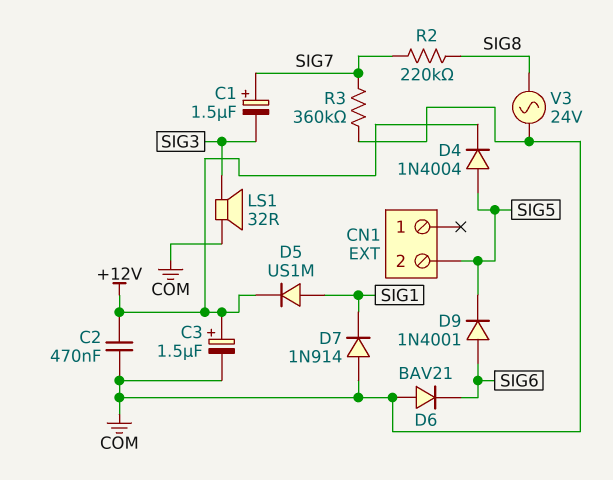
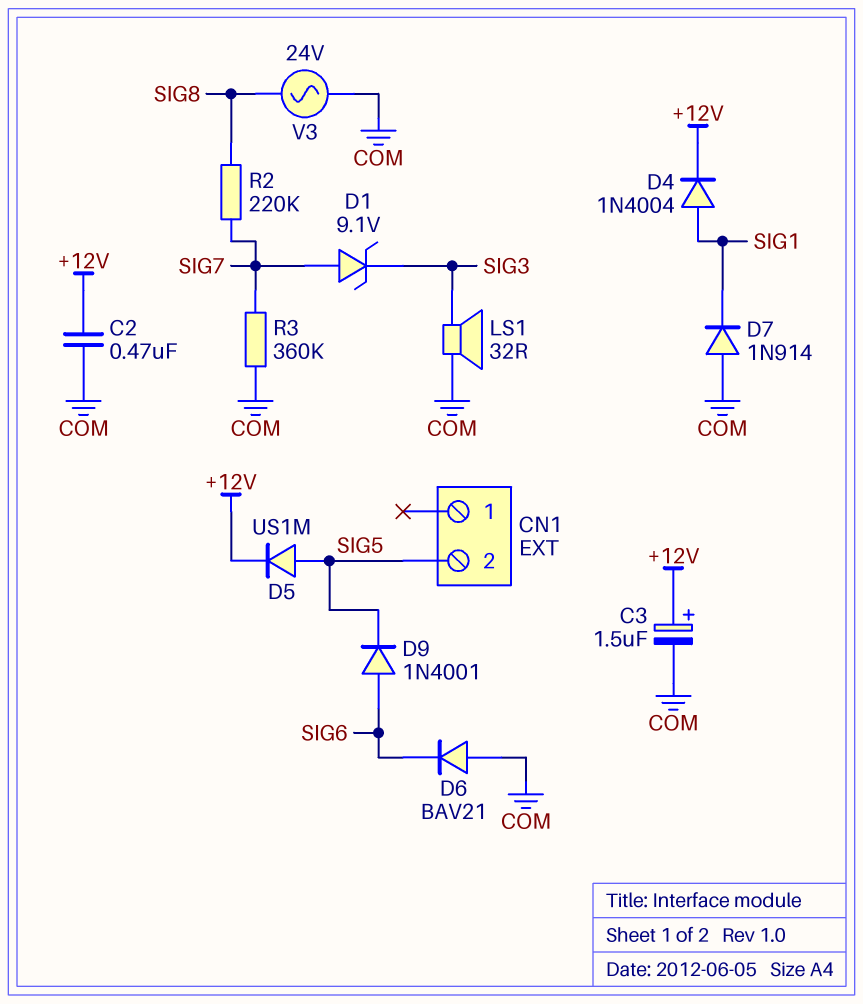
C1: 1.5uF (plus SIG7, minus SIG3) -> none
D1: none -> zener 9.1V (A SIG7, K SIG3)
D4: diode 1N4004 (A SIG5, K +12V) -> diode 1N4004 (A SIG1, K +12V)
D5: diode US1M (A SIG1, K +12V) -> diode US1M (A SIG5, K +12V)

